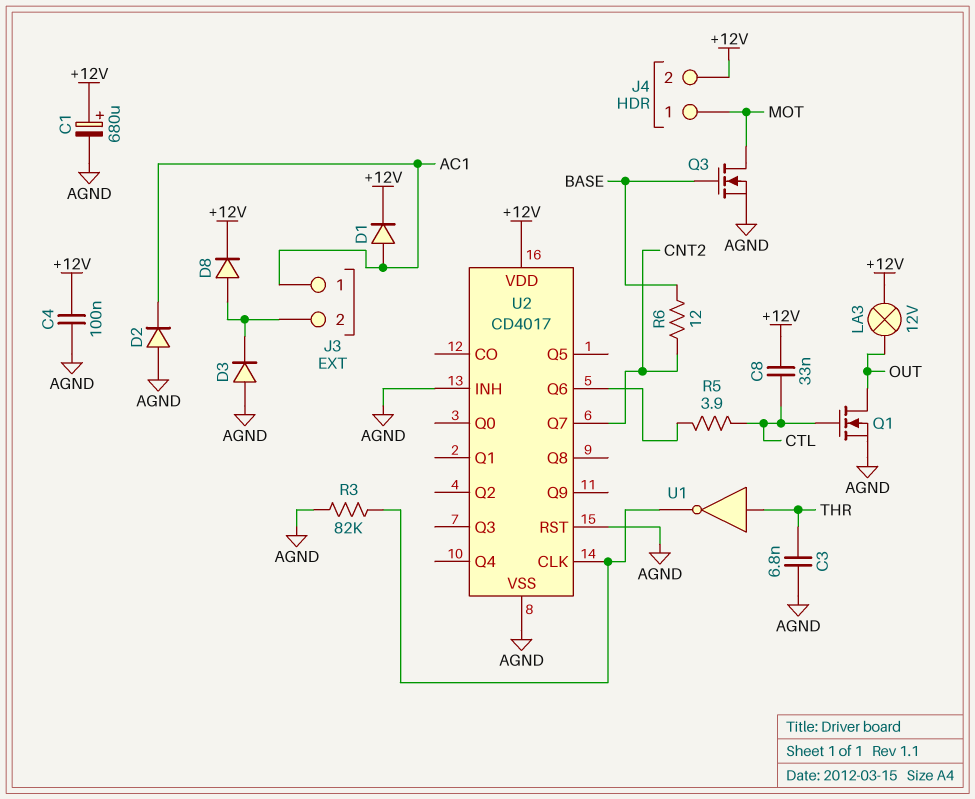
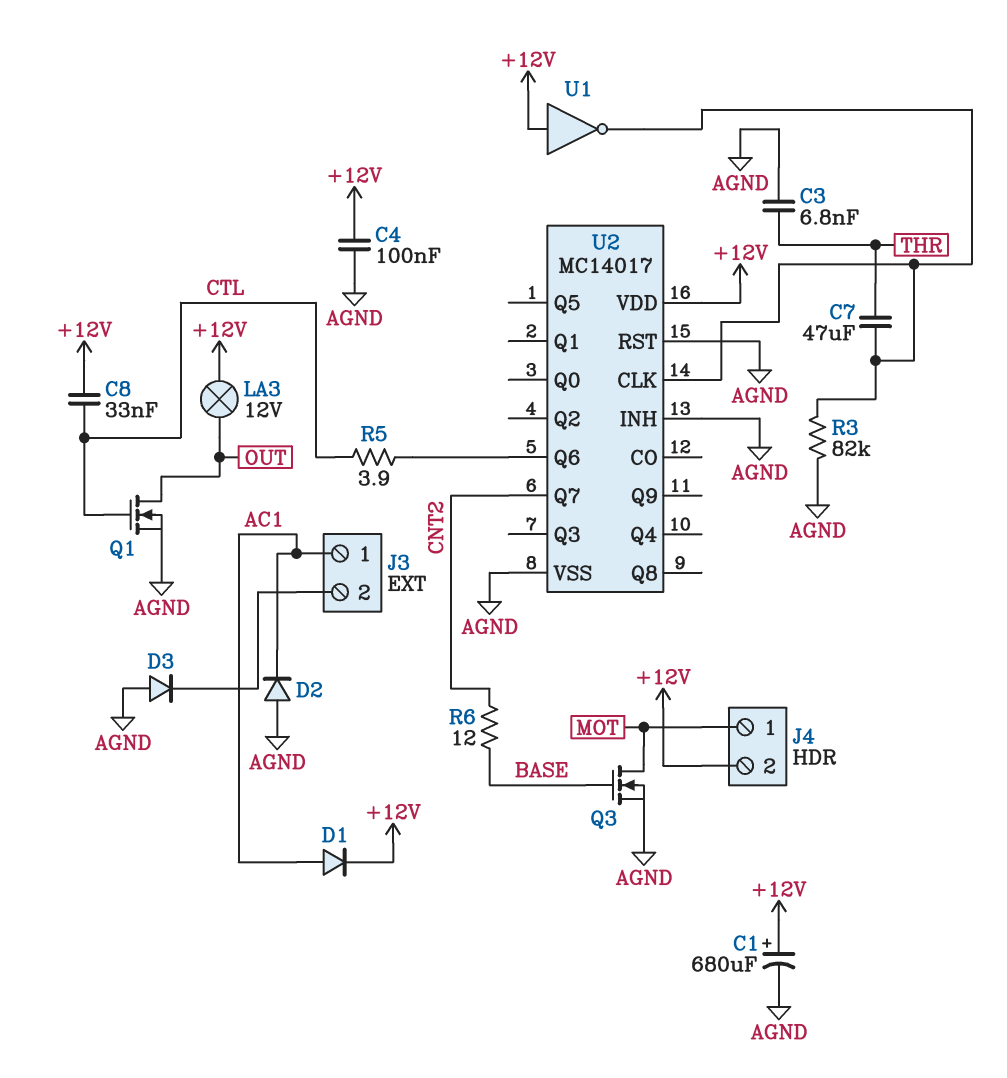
C7: none -> 47uF (THR, U2/CLK)
D8: diode (A J3/2, K +12V) -> none
U1: NOT (in THR, out U2/CLK) -> NOT (in +12V, out U2/CLK)
U2: CD4017 -> MC14017

